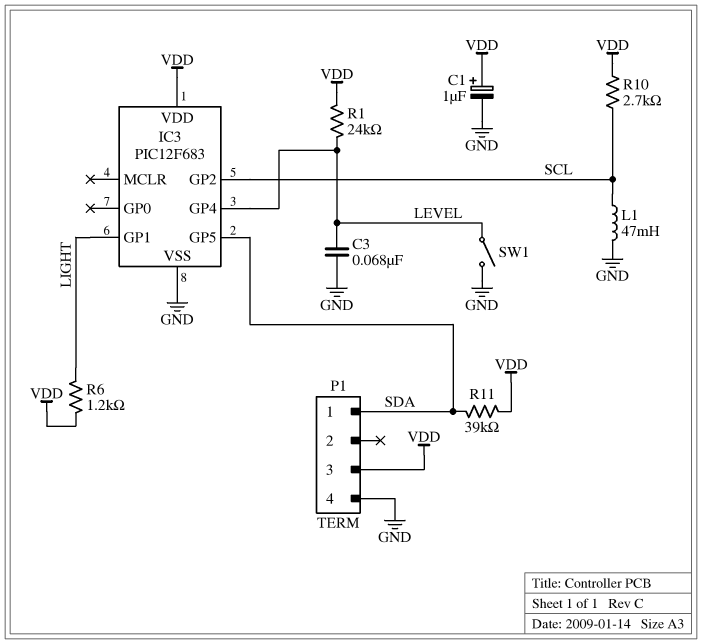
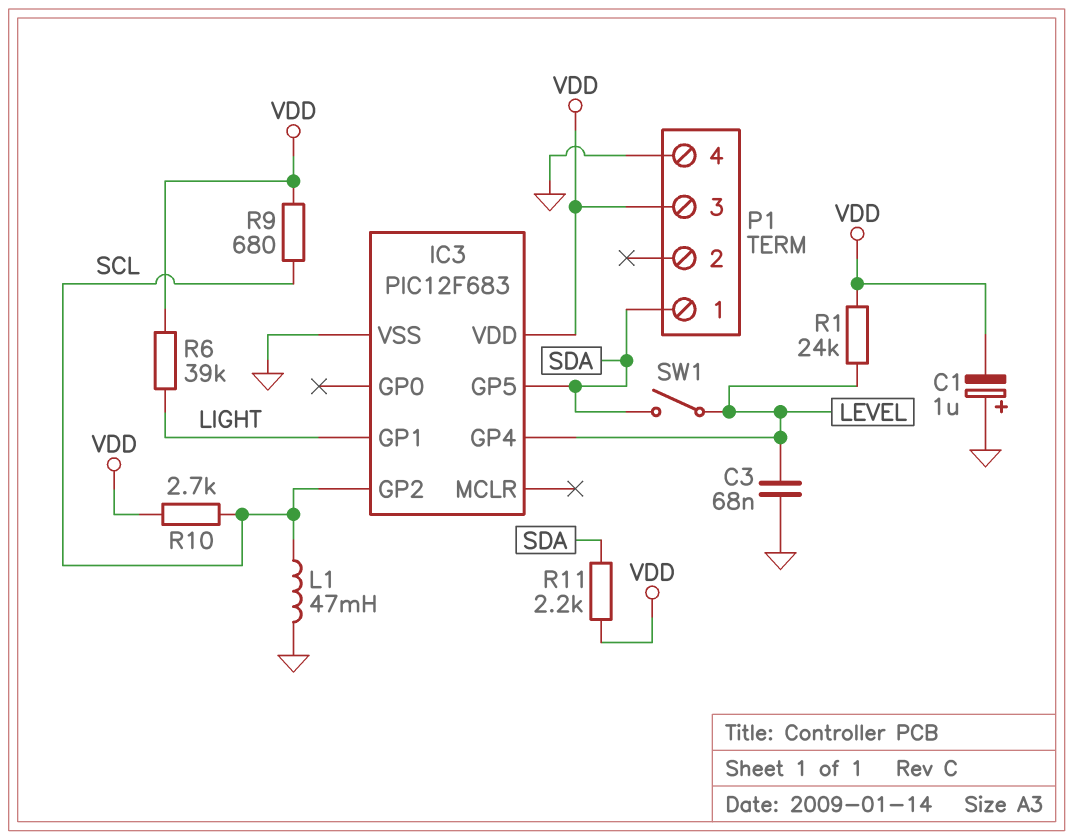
C1: 1uF (plus VDD, minus GND) -> 1uF (plus GND, minus VDD)
R6: 1.2k (LIGHT, VDD) -> 39k (LIGHT, VDD)
R9: none -> 680 (SCL, VDD)
R11: 39k (SDA, VDD) -> 2.2k (SDA, VDD)
SW1: switch (GND, LEVEL) -> switch (LEVEL, SDA)

